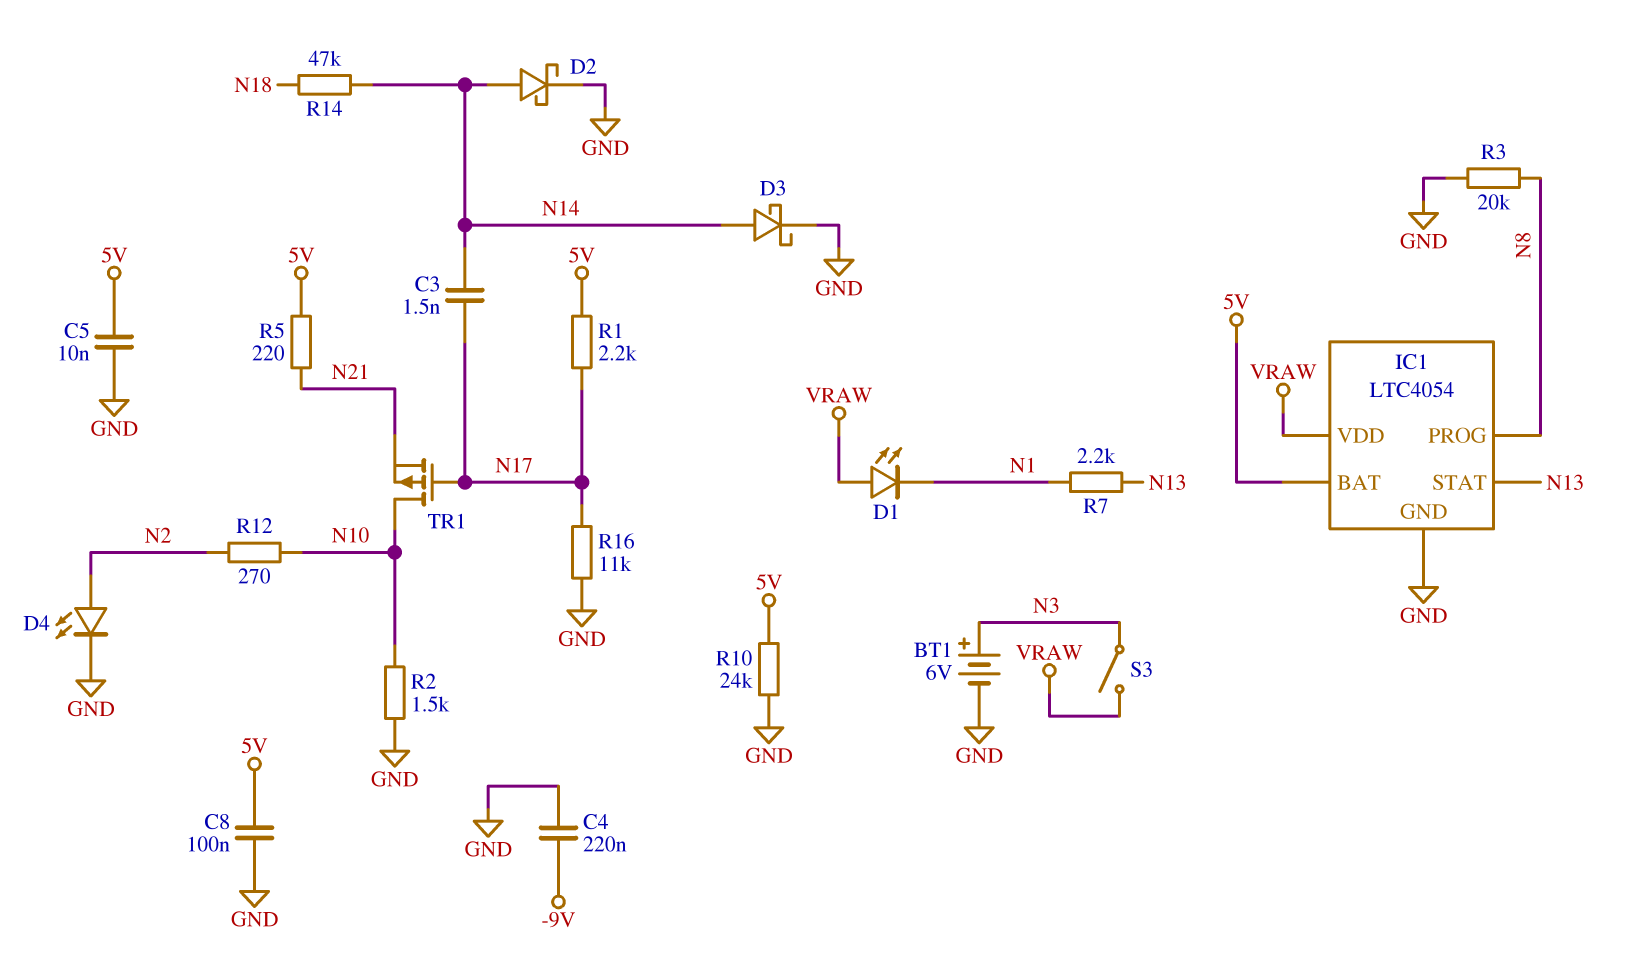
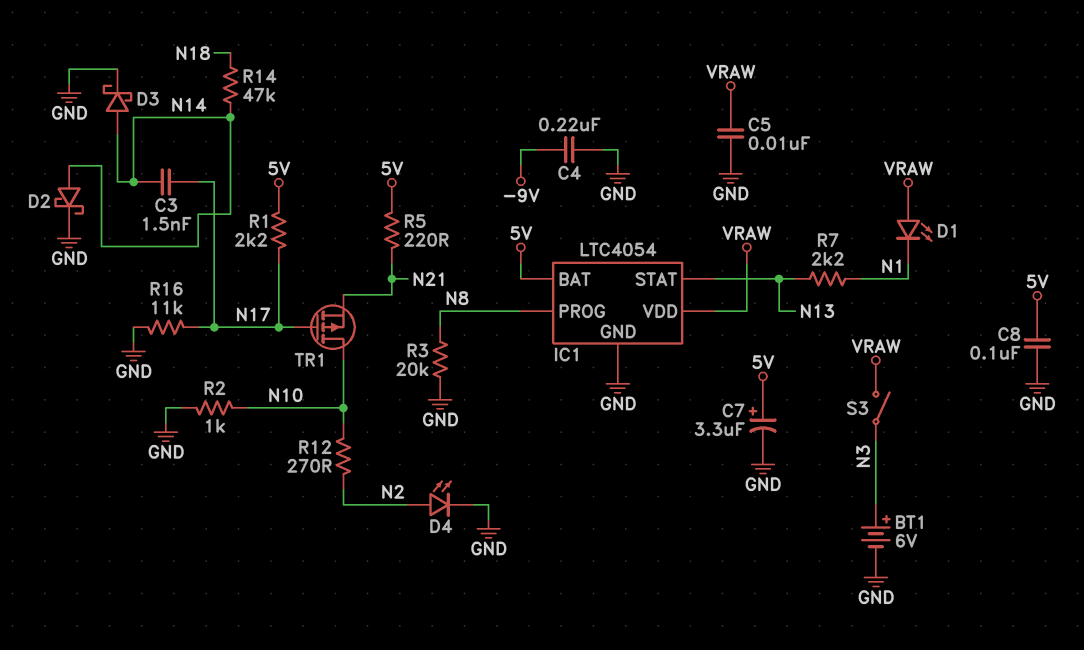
C5: 10nF (5V, GND) -> 10nF (GND, VRAW)
C7: none -> 3.3uF (plus 5V, minus GND)
R2: 1.5k (GND, N10) -> 1k (GND, N10)
R10: 24k (5V, GND) -> none

